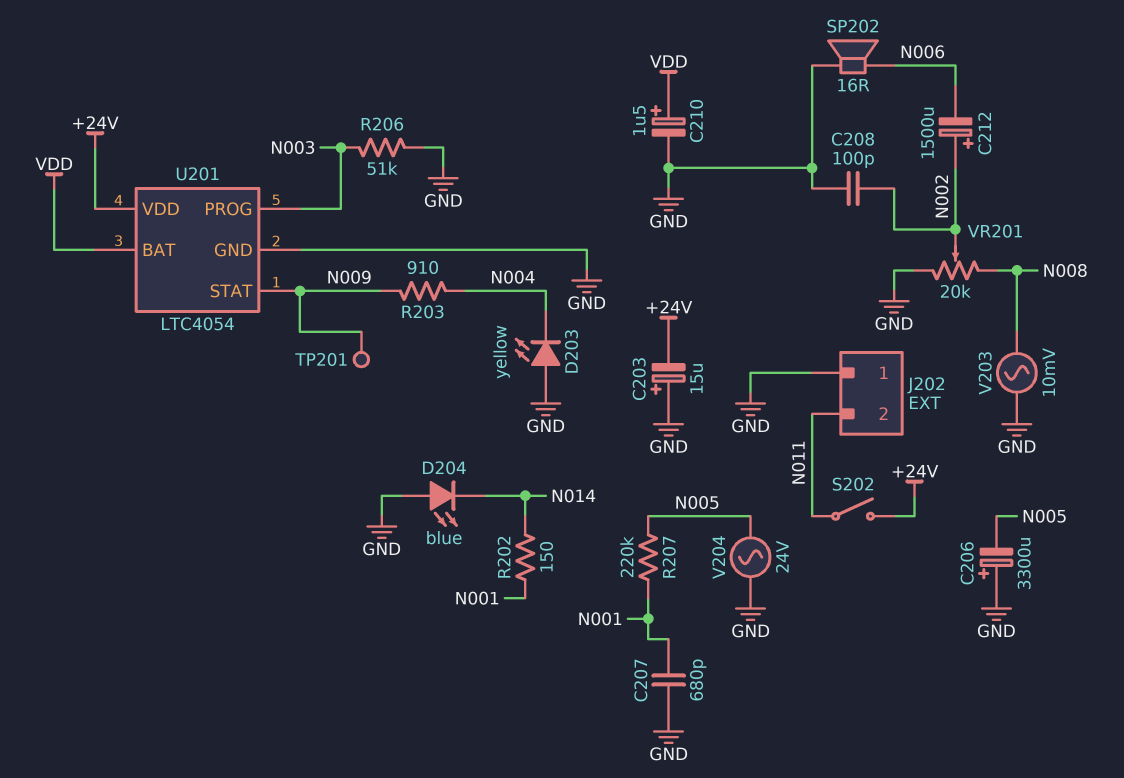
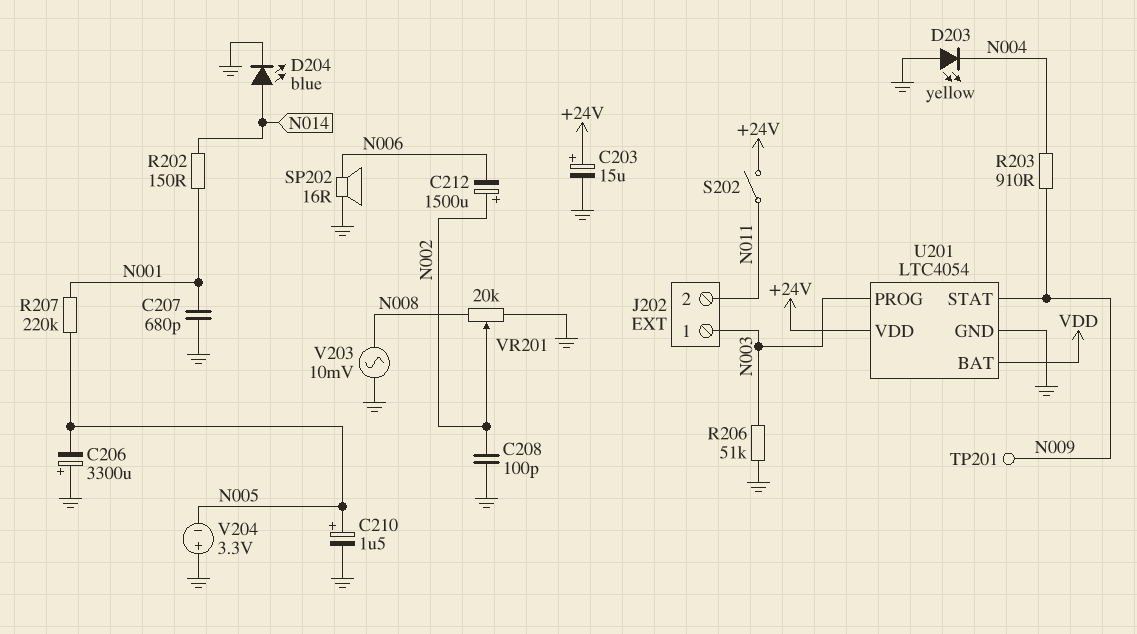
C203: 15uF (plus GND, minus +24V) -> 15uF (plus +24V, minus GND)
C210: 1.5uF (plus VDD, minus GND) -> 1.5uF (plus N005, minus GND)
D204: LED blue (A GND, K N014) -> LED blue (A N014, K GND)
J202 pin 1: GND -> N003
V204: AC 24V (GND, N005) -> 3.3V (plus GND, minus N005)

